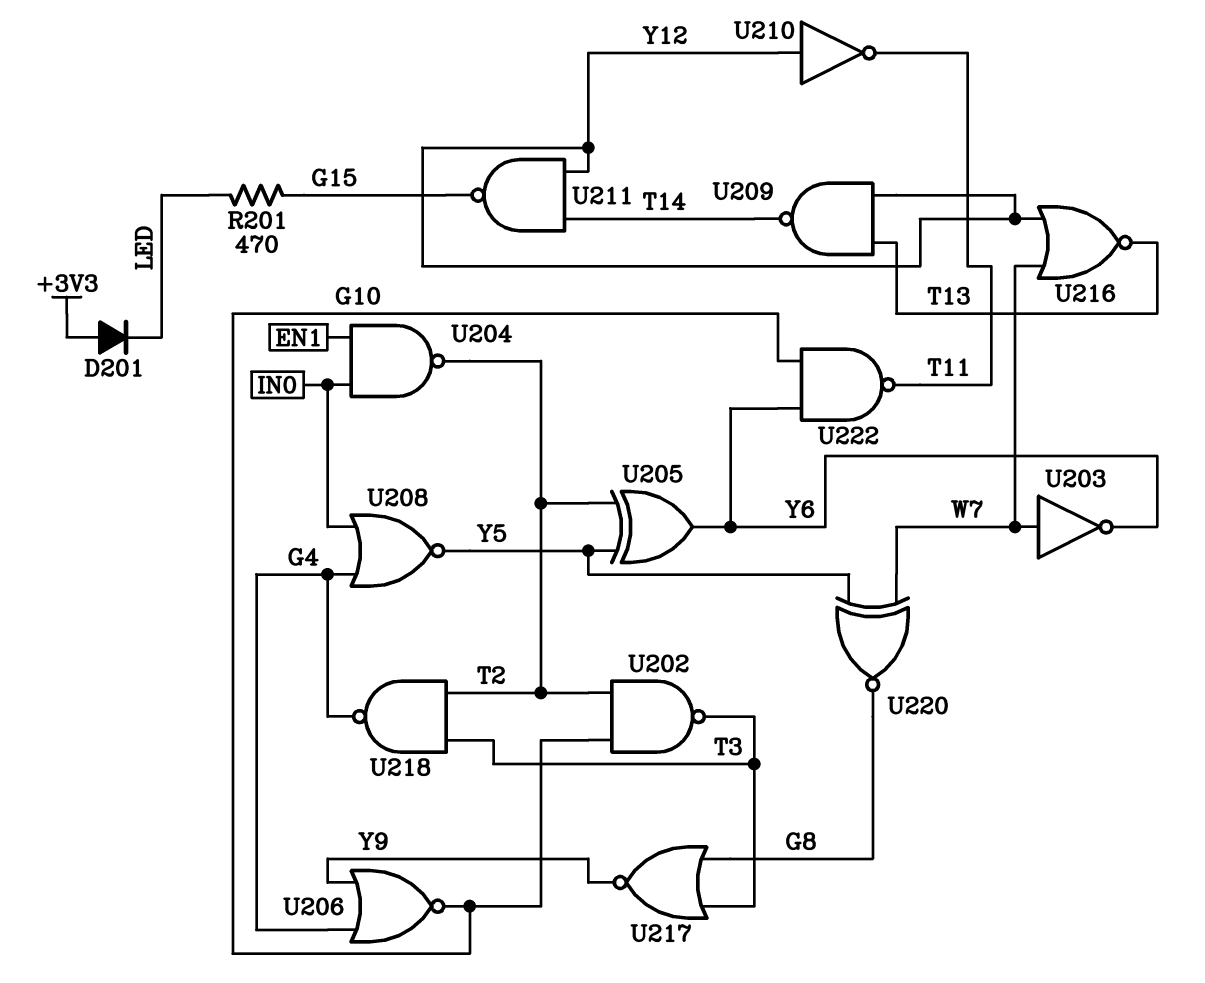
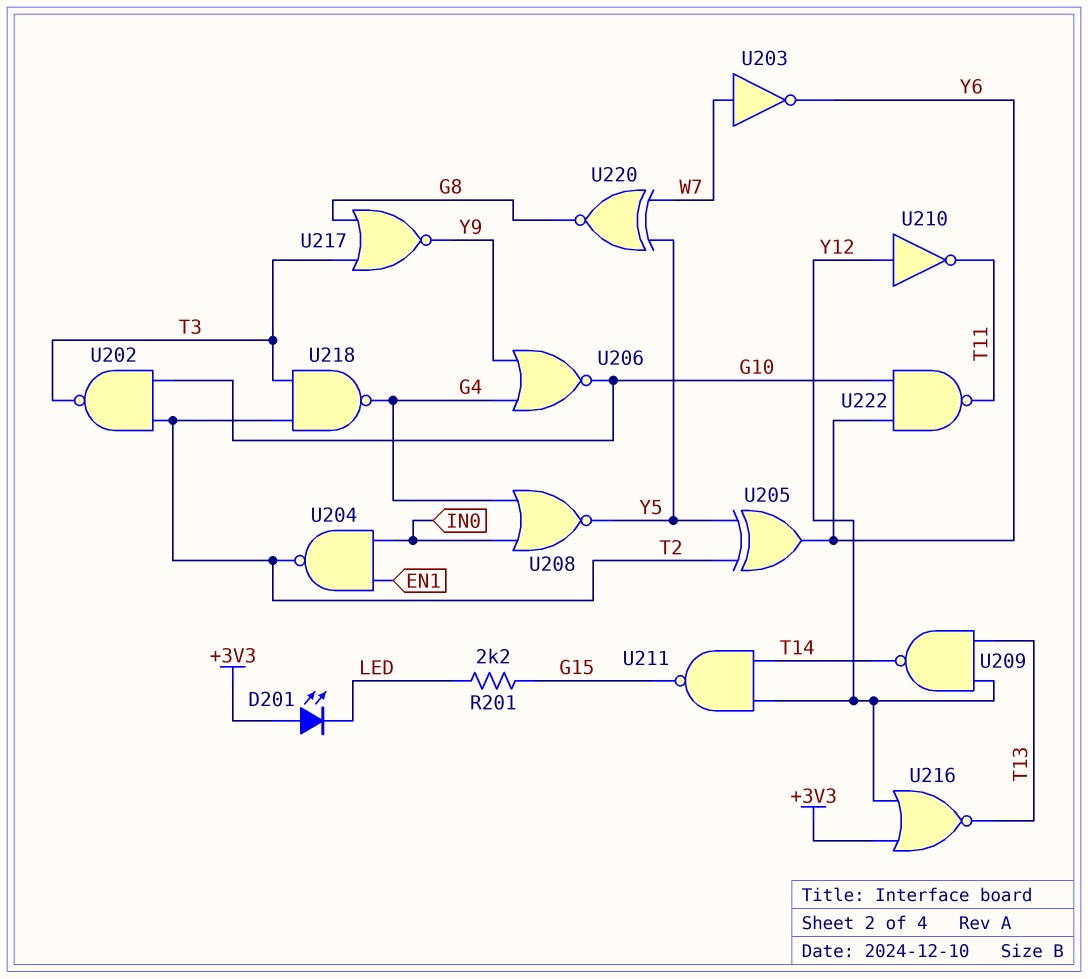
D201: diode (A +3V3, K LED) -> LED (A +3V3, K LED)
R201: 470 (G15, LED) -> 2.2k (G15, LED)
U216: NOR (in W7, in Y12, out T13) -> NOR (in +3V3, in Y12, out T13)

